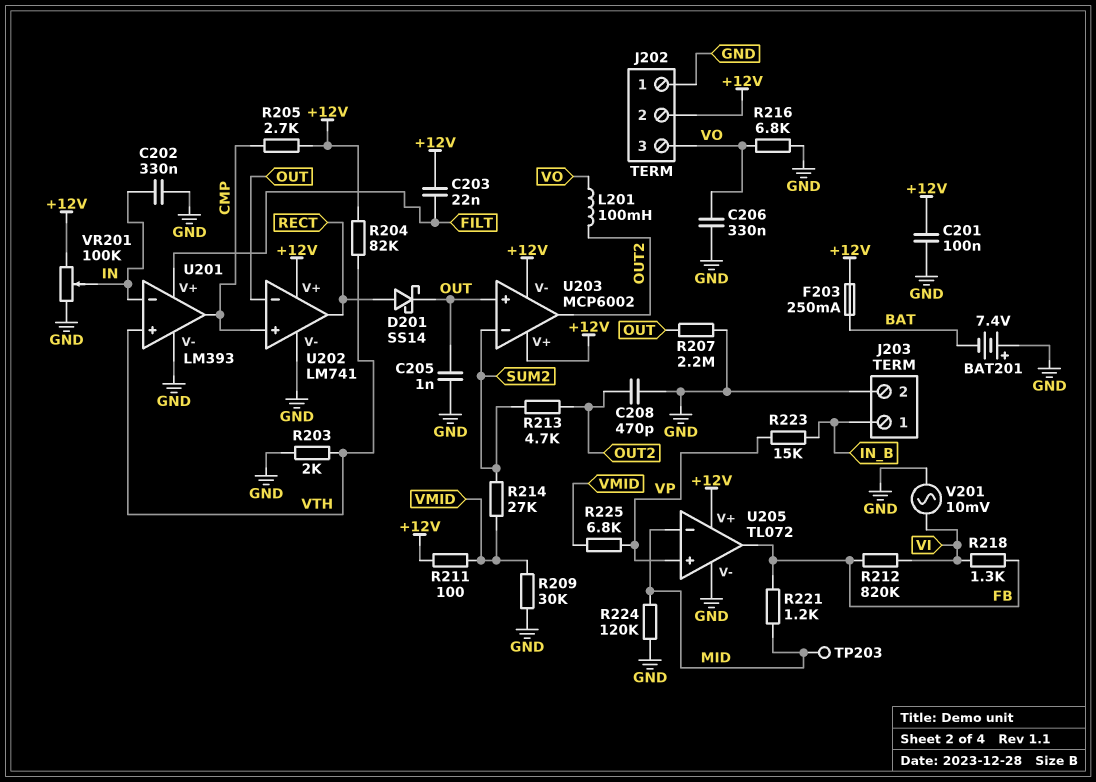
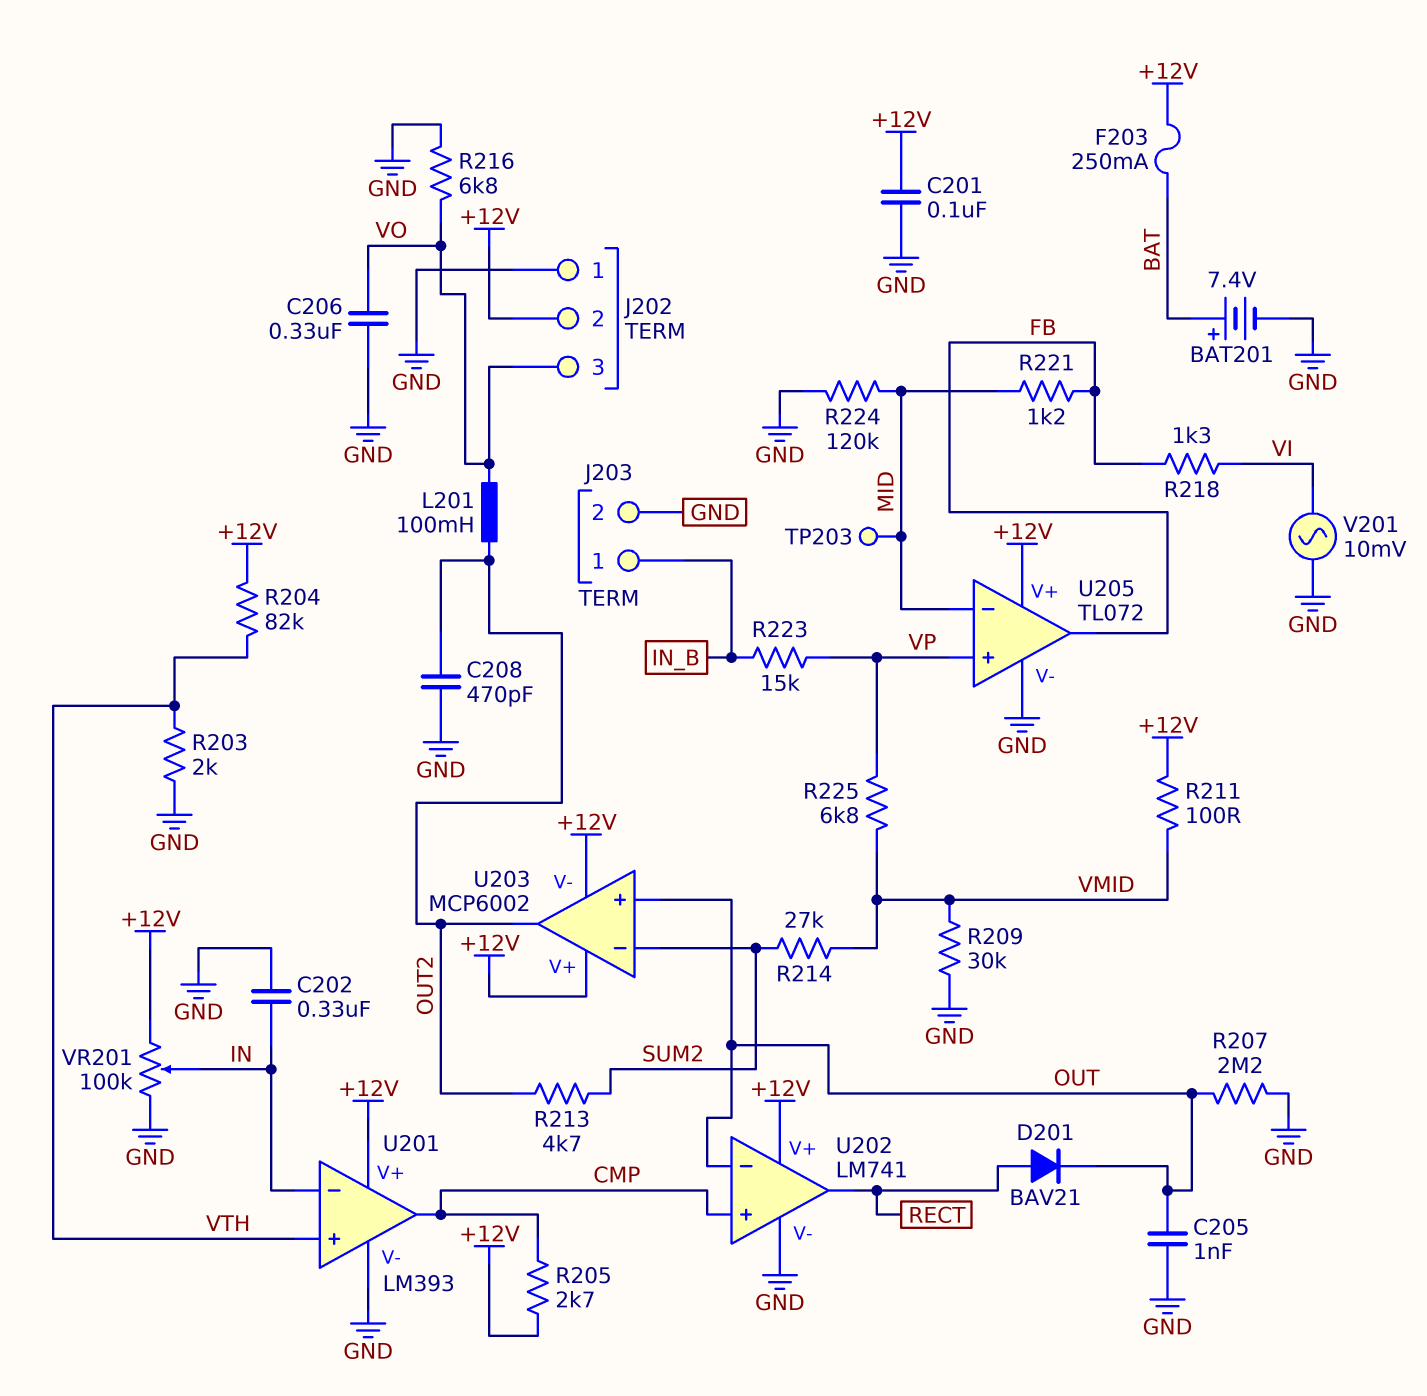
BAT201: 7.4V (plus GND, minus BAT) -> 7.4V (plus BAT, minus GND)
C203: 22nF (+12V, FILT) -> none
D201: schottky SS14 (A RECT, K OUT) -> diode BAV21 (A RECT, K OUT)
R212: 820k (FB, VI) -> none
U201 pin V+: FILT -> +12V

